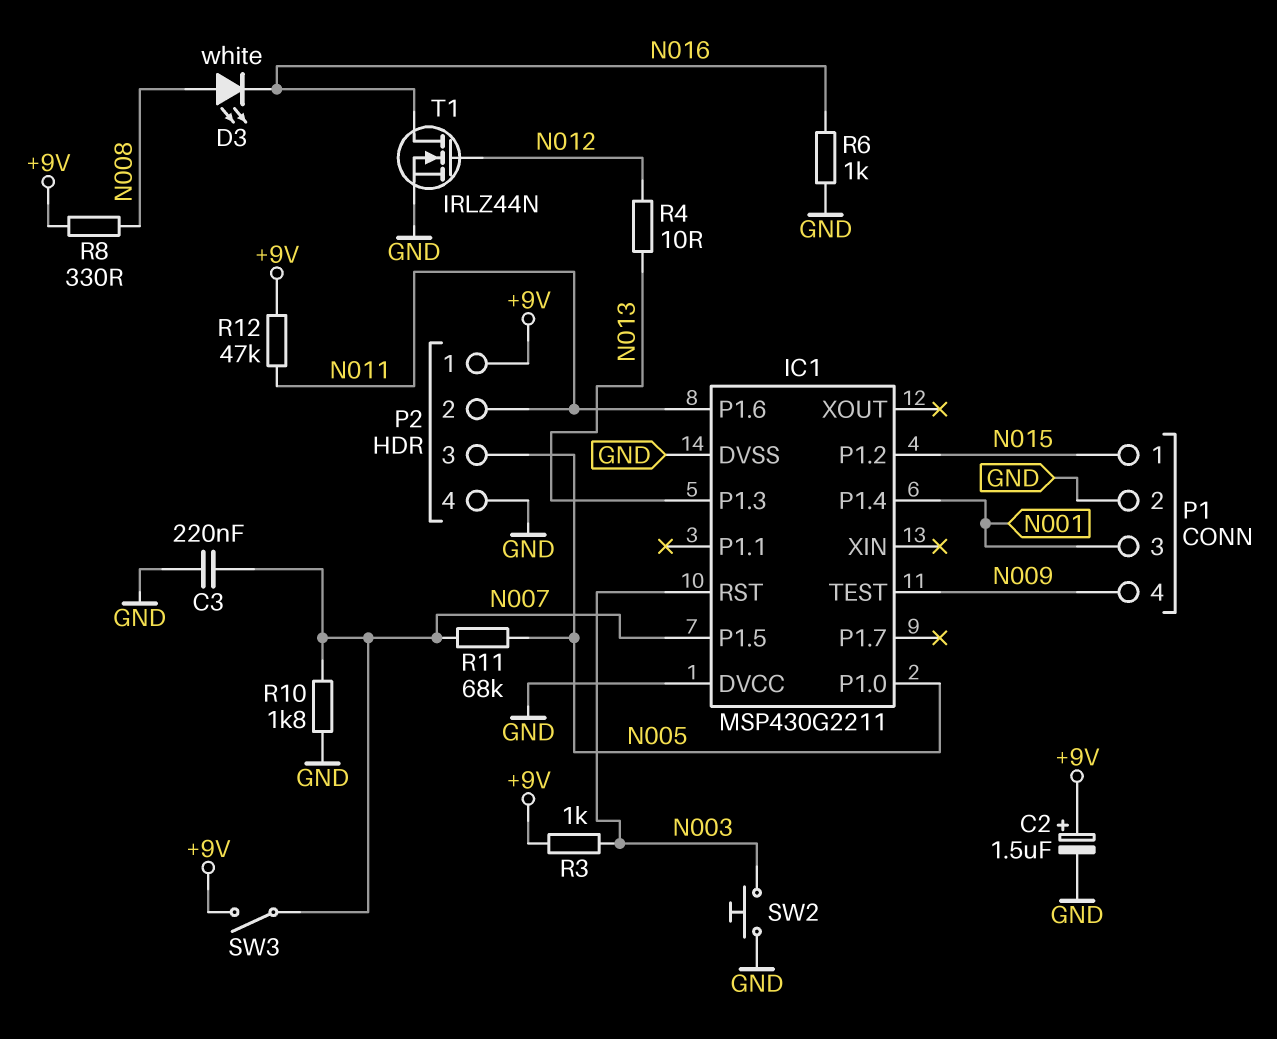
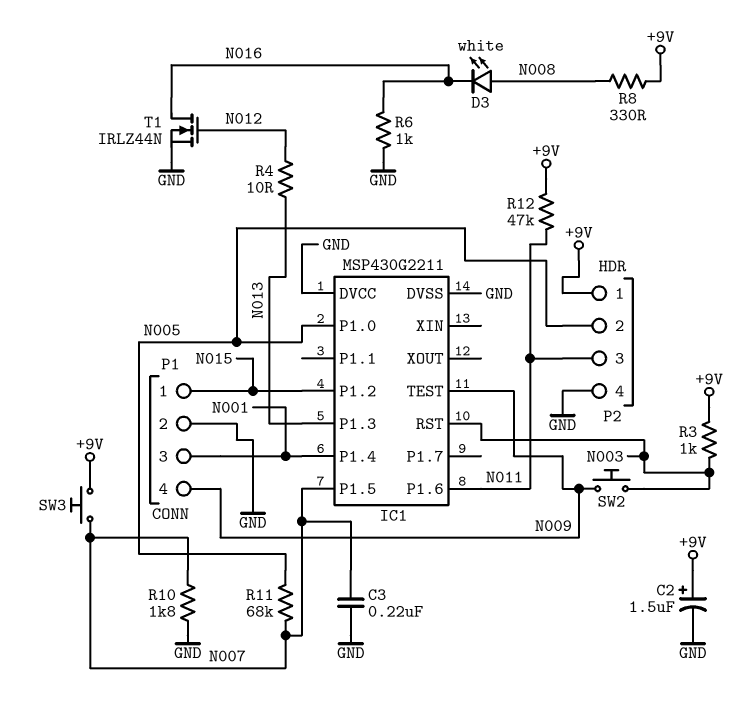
P2 pin 2: N011 -> N005
P2 pin 3: N005 -> N011
SW2: button (GND, N003) -> button (N003, N009)
SW3: switch (+9V, N007) -> button (+9V, N007)

